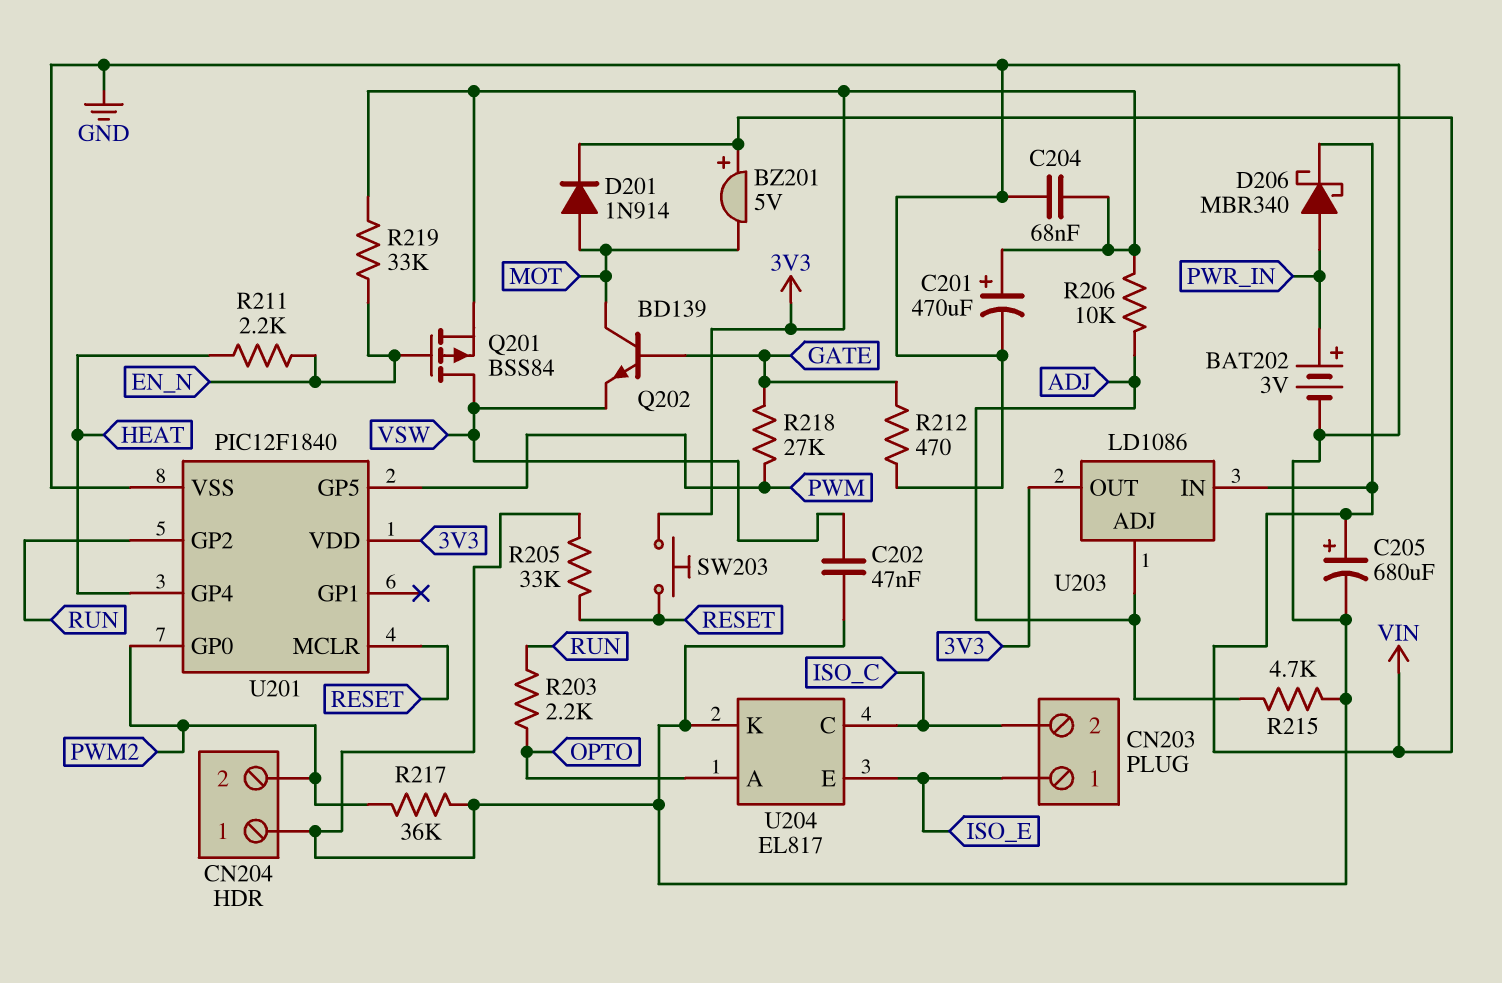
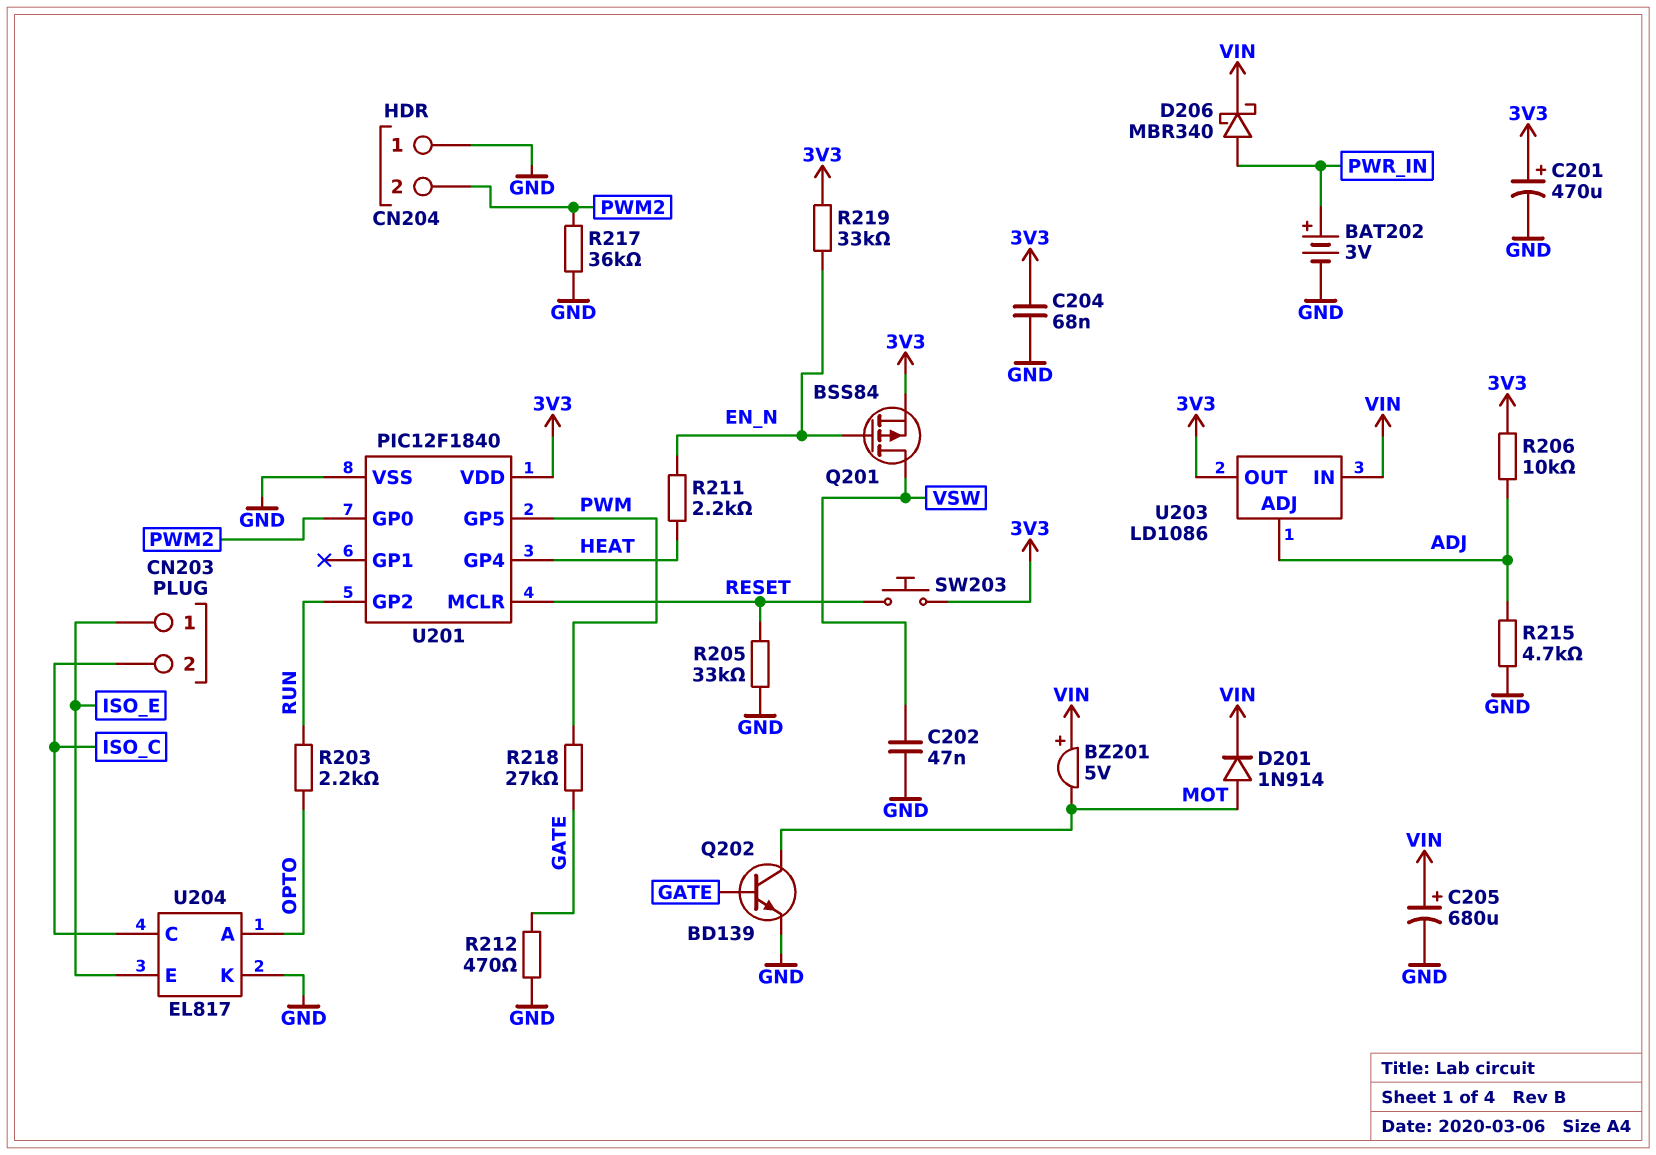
Q202: NPN BD139 (B GATE, C MOT, E VSW) -> NPN BD139 (B GATE, C MOT, E GND)

